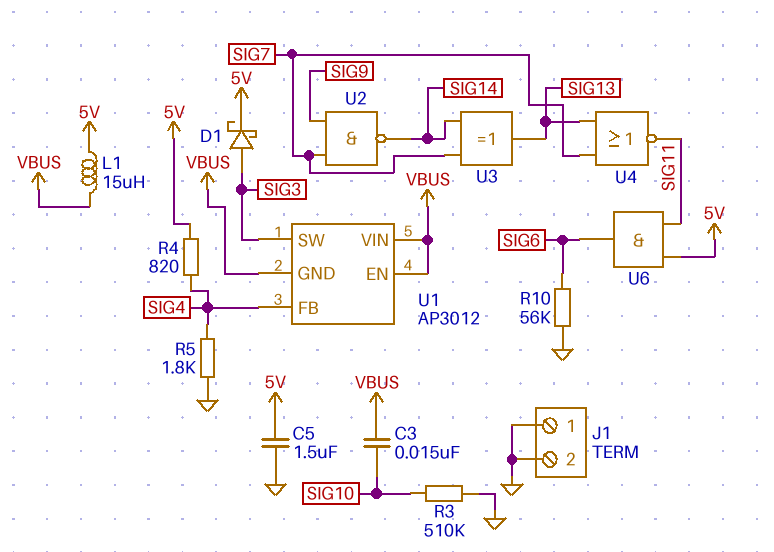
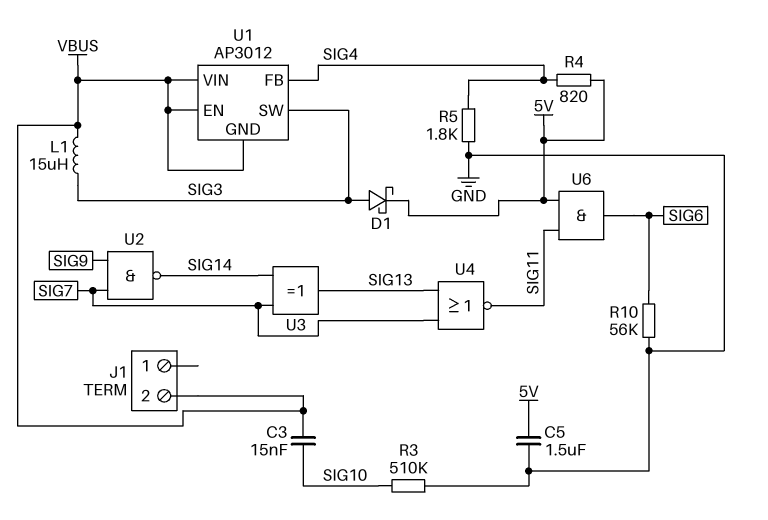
J1 pin 1: GND -> none
J1 pin 2: GND -> VBUS
L1: 15uH (5V, VBUS) -> 15uH (SIG3, VBUS)

